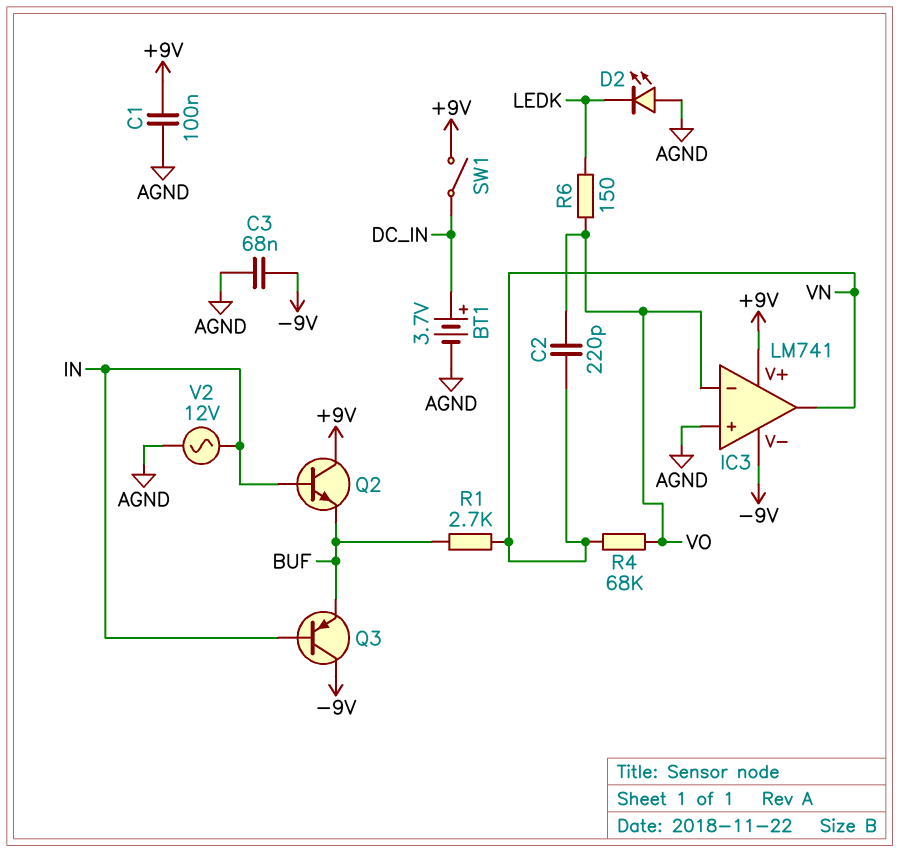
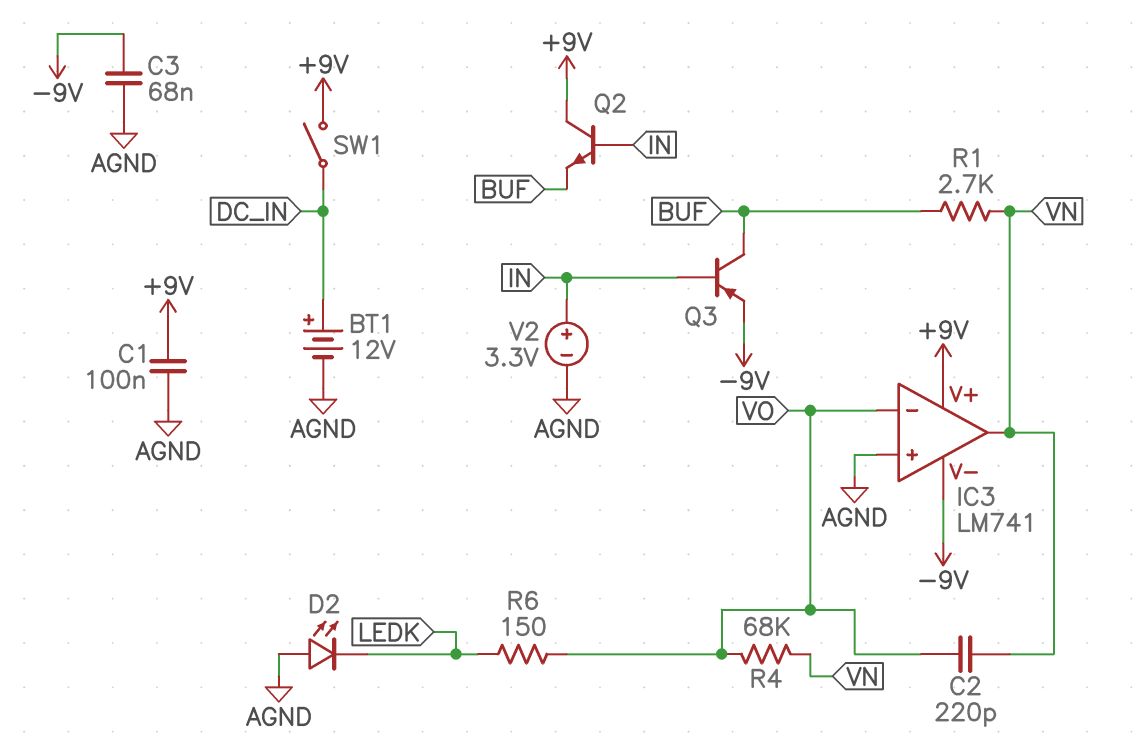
BT1: 3.7V (plus DC_IN, minus AGND) -> 12V (plus DC_IN, minus AGND)
Q3: PNP (B IN, C -9V, E BUF) -> PNP (B IN, C BUF, E -9V)
V2: AC 12V (AGND, IN) -> 3.3V (plus IN, minus AGND)

